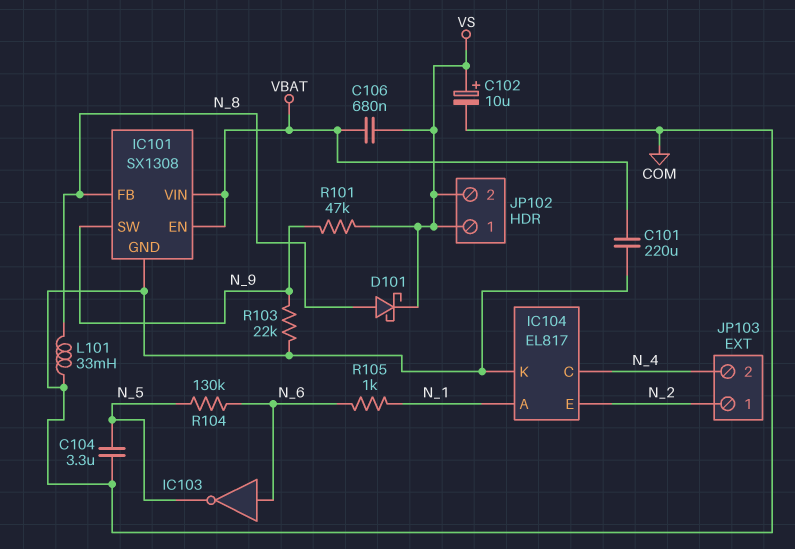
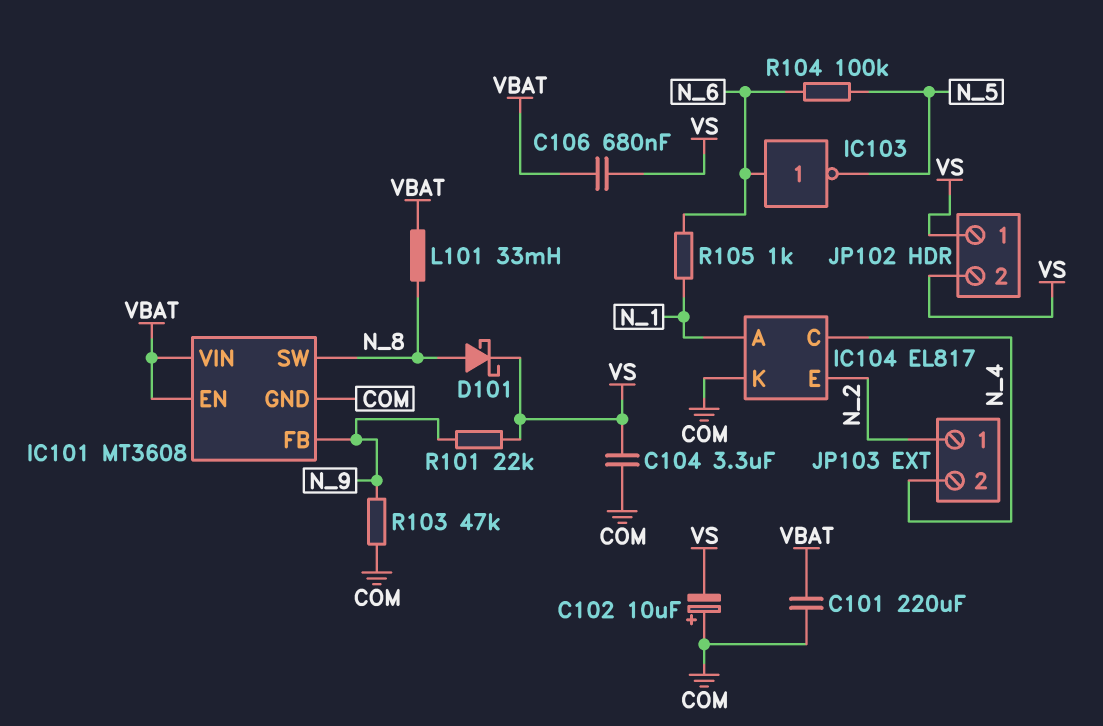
C102: 10uF (plus VS, minus COM) -> 10uF (plus COM, minus VS)
C104: 3.3uF (COM, N_5) -> 3.3uF (COM, VS)
IC101: SX1308 -> MT3608
IC101 pin FB: N_8 -> N_9
IC101 pin SW: N_9 -> N_8
L101: 33mH (COM, N_8) -> 33mH (N_8, VBAT)
R101: 47k (N_9, VS) -> 22k (N_9, VS)
R103: 22k (COM, N_9) -> 47k (COM, N_9)
R104: 130k (N_5, N_6) -> 100k (N_5, N_6)

